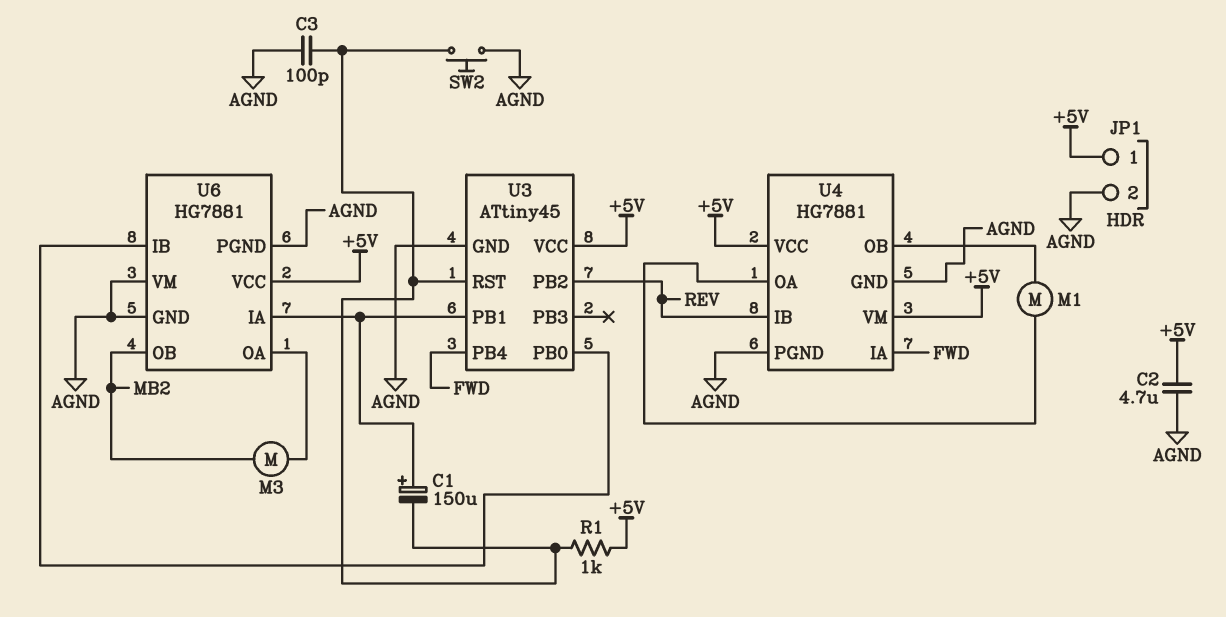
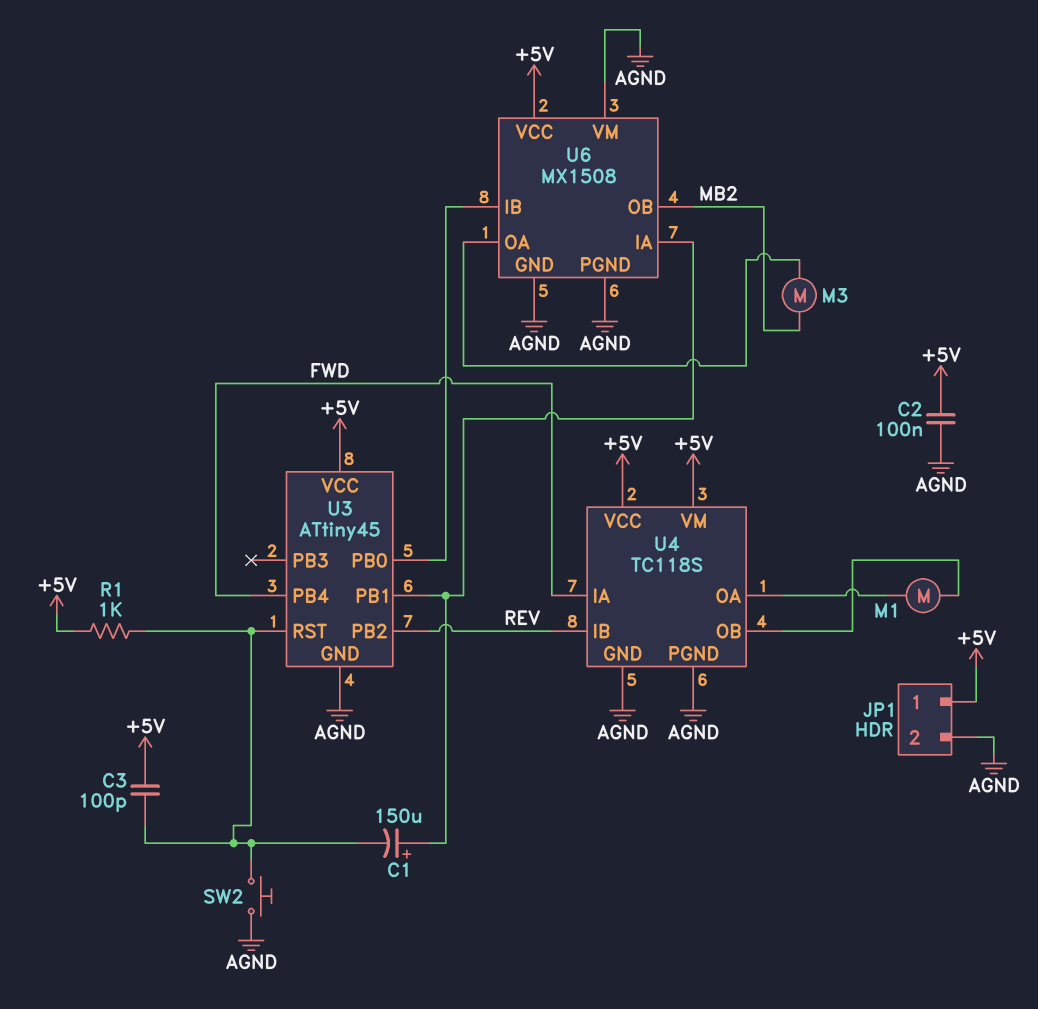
C2: 4.7uF (+5V, AGND) -> 100nF (+5V, AGND)
C3: 100pF (AGND, U3/RST) -> 100pF (+5V, U3/RST)
U4: HG7881 -> TC118S
U6: HG7881 -> MX1508

